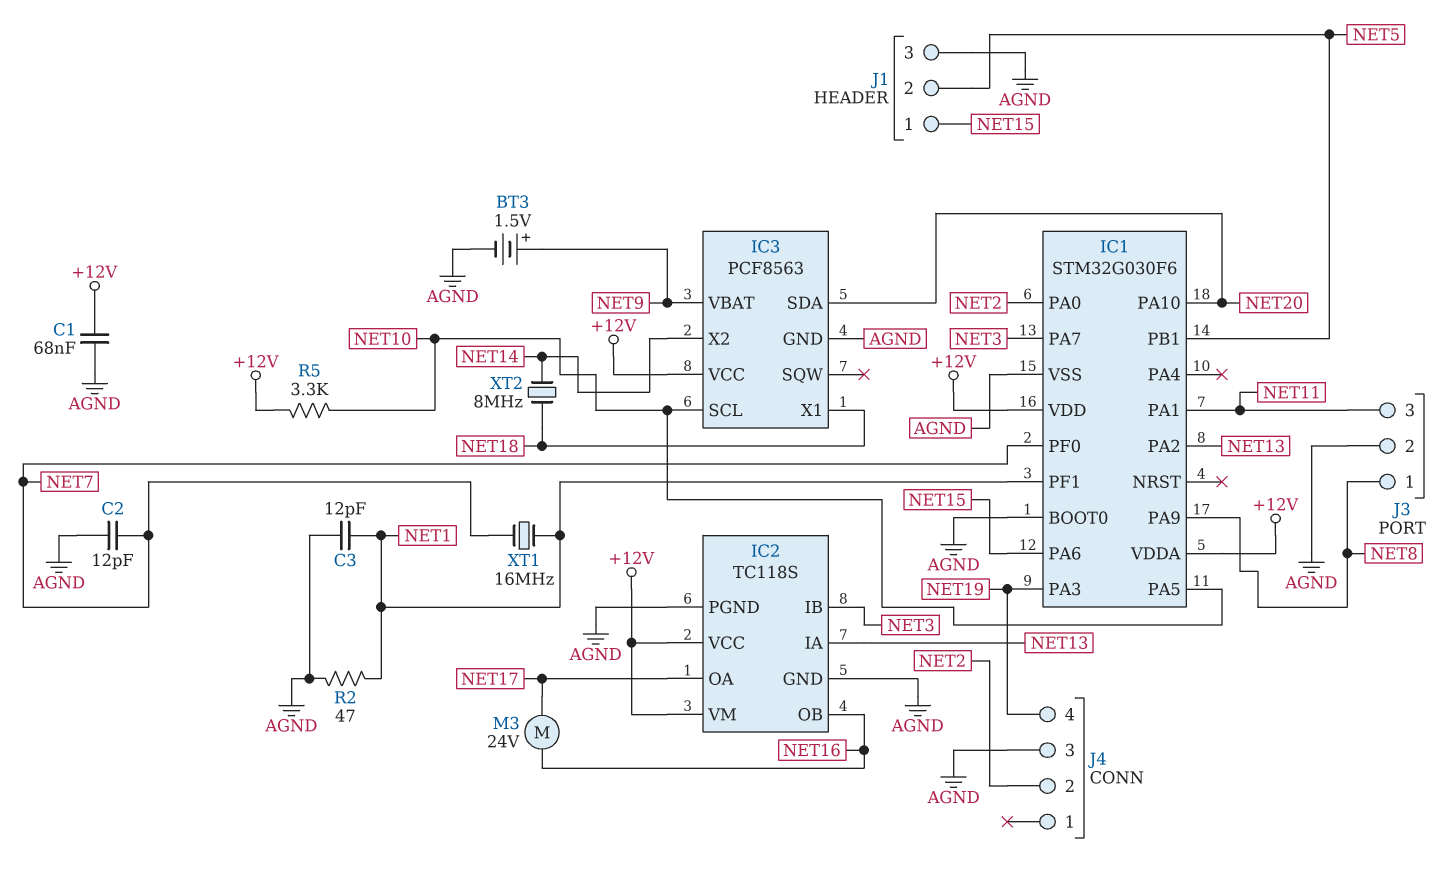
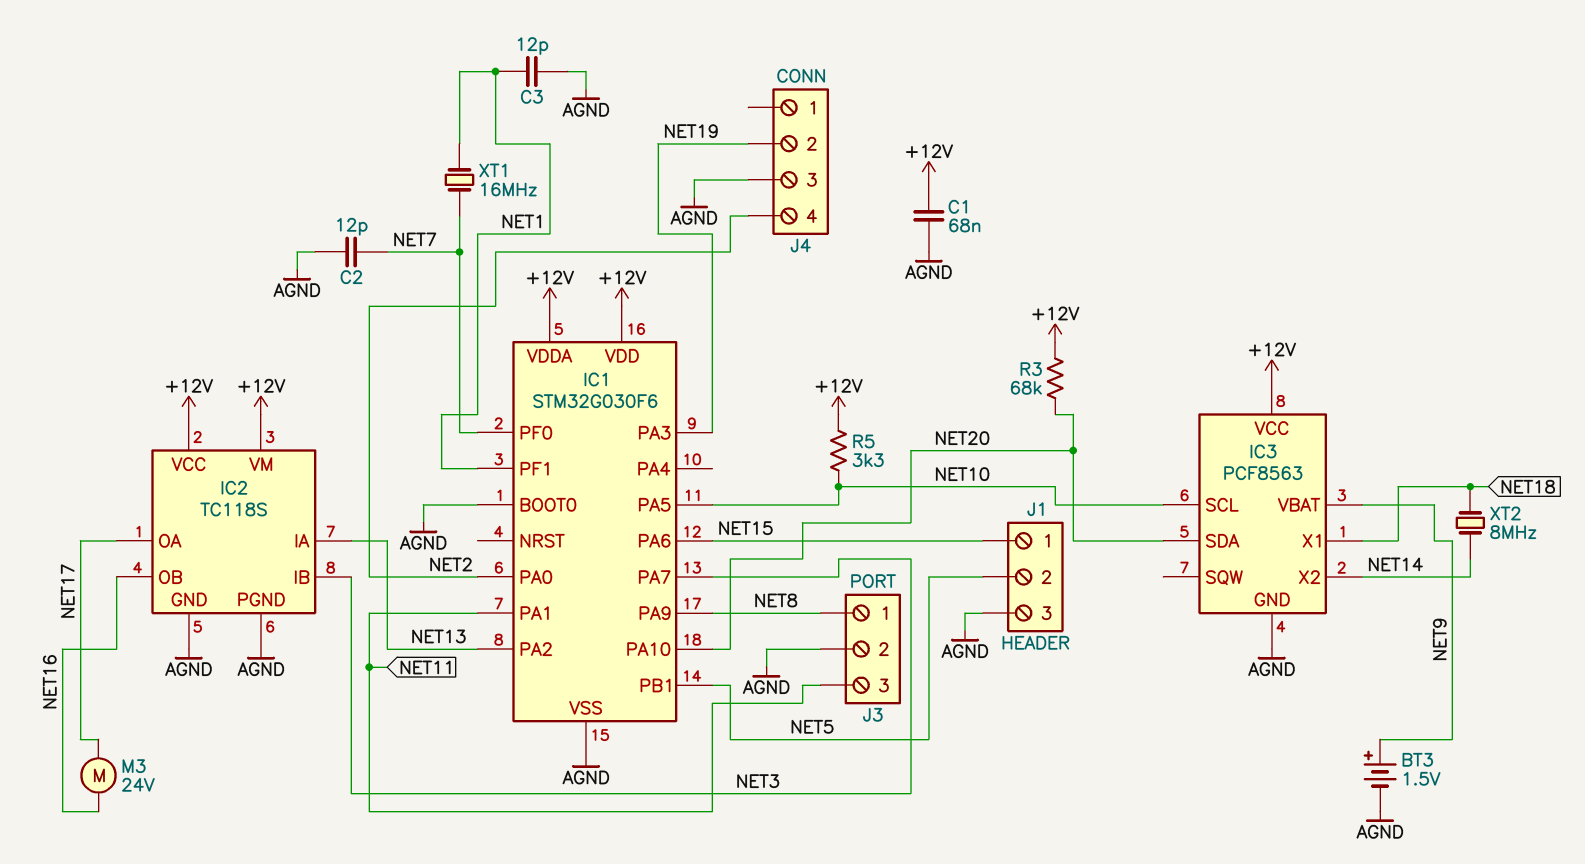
J4 pin 2: NET2 -> NET19
J4 pin 4: NET19 -> NET2
R2: 47 (AGND, NET1) -> none
R3: none -> 68k (+12V, NET20)

